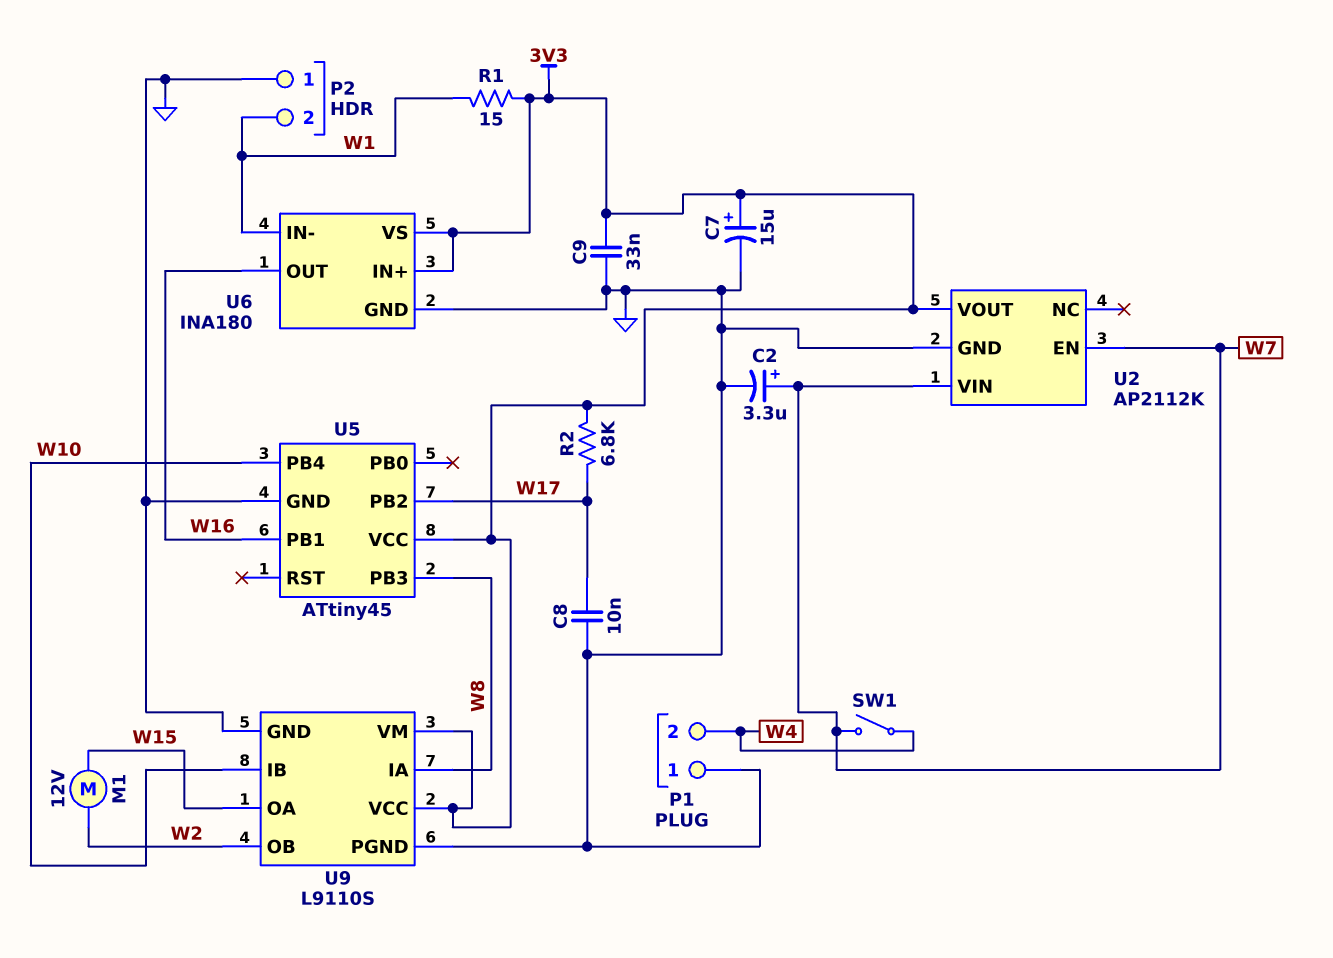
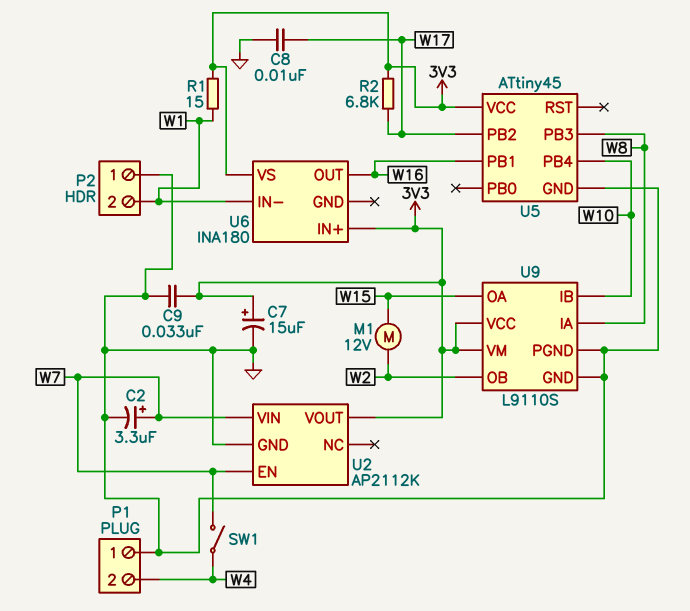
U6 pin GND: GND -> none

